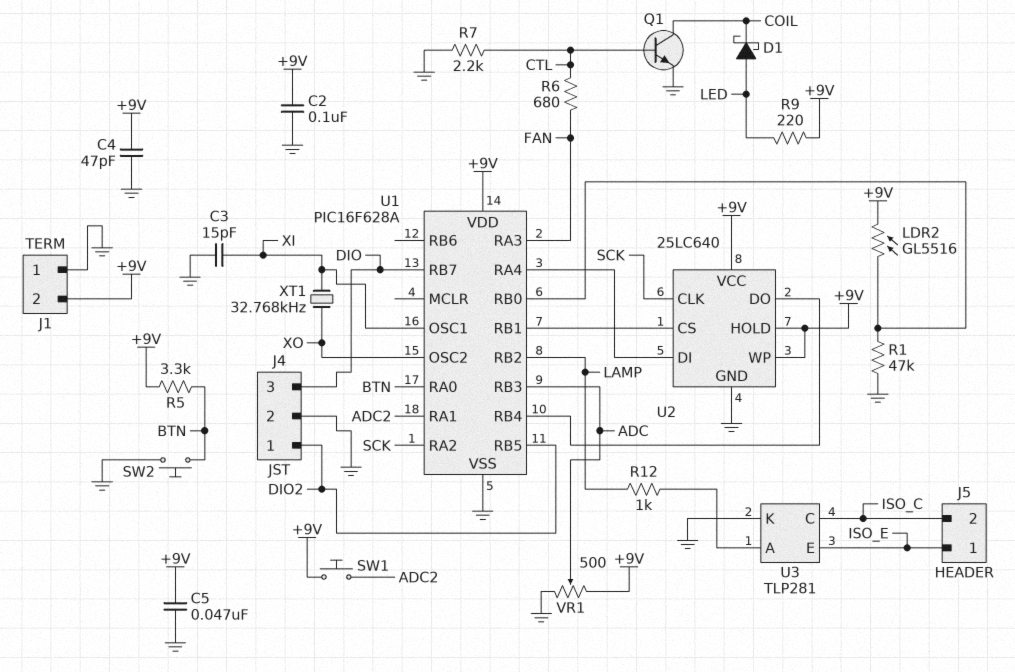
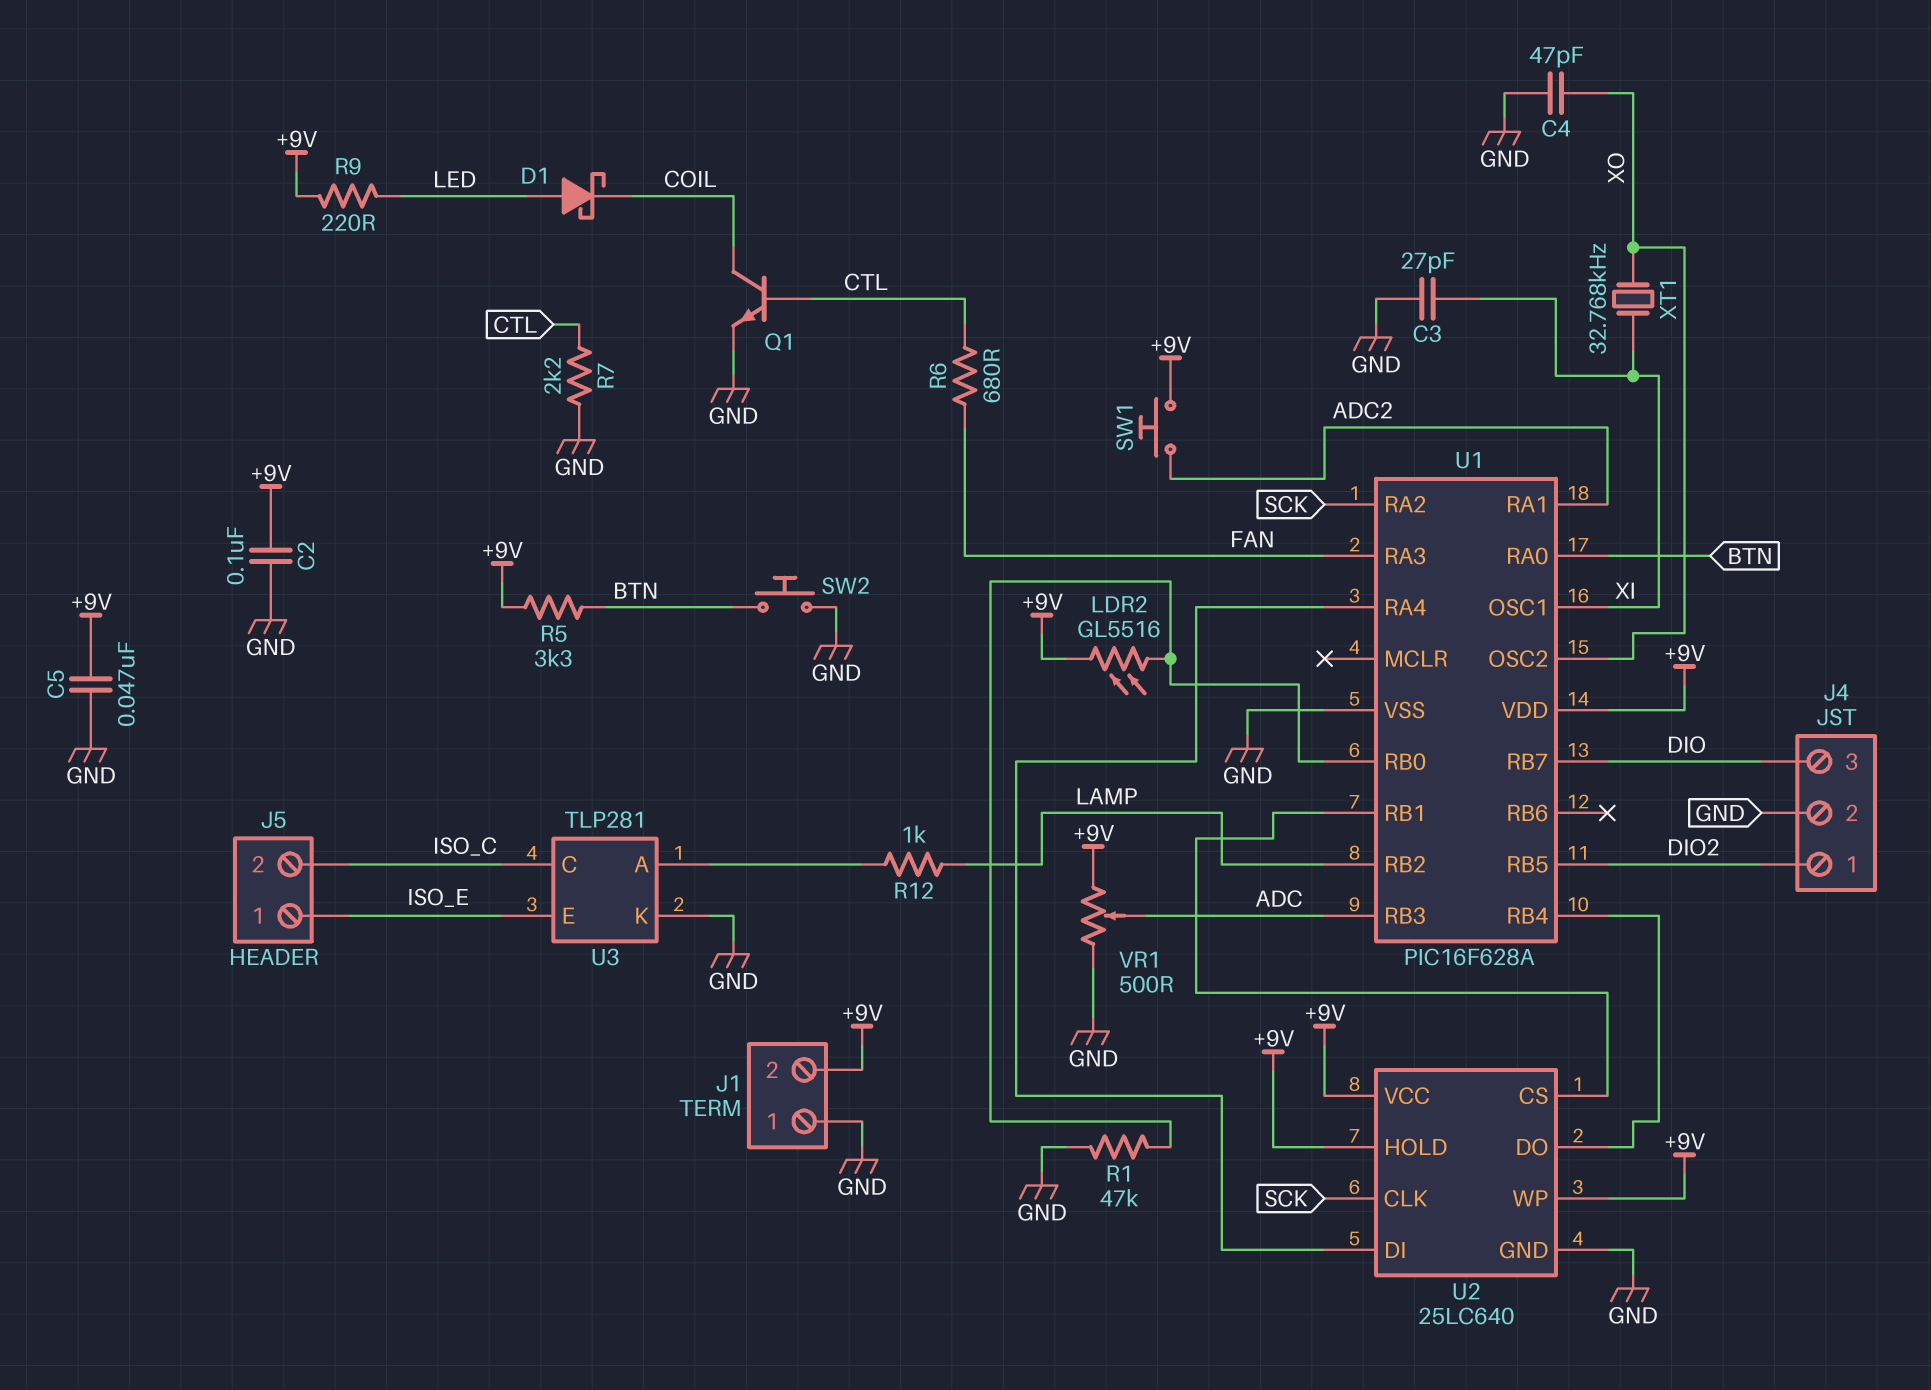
C3: 15pF (GND, XI) -> 27pF (GND, XI)
C4: 47pF (+9V, GND) -> 47pF (GND, XO)

